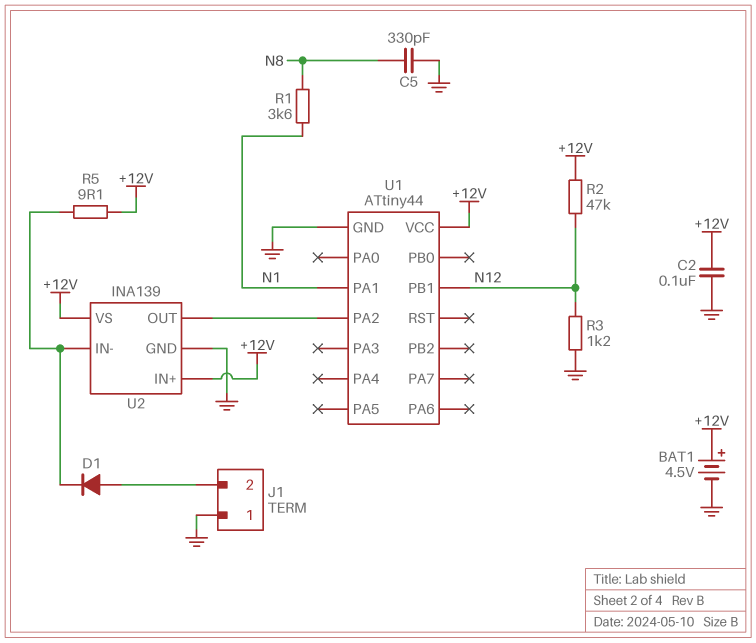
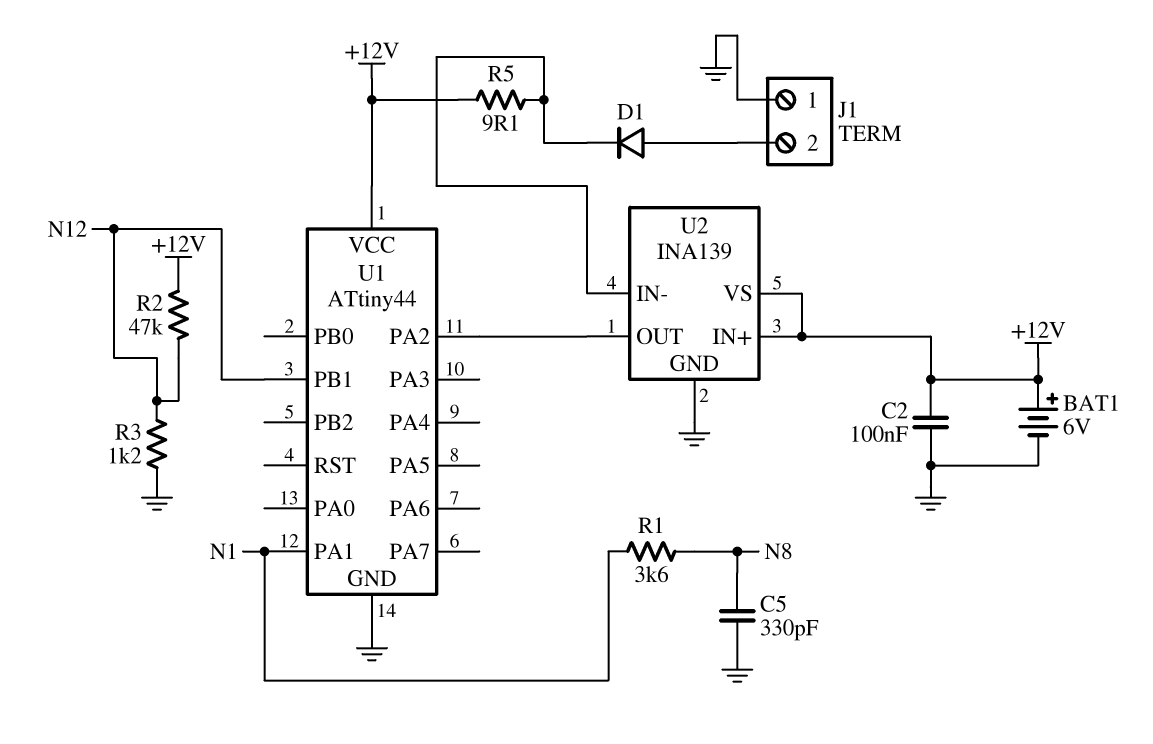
BAT1: 4.5V (plus +12V, minus GND) -> 6V (plus +12V, minus GND)

